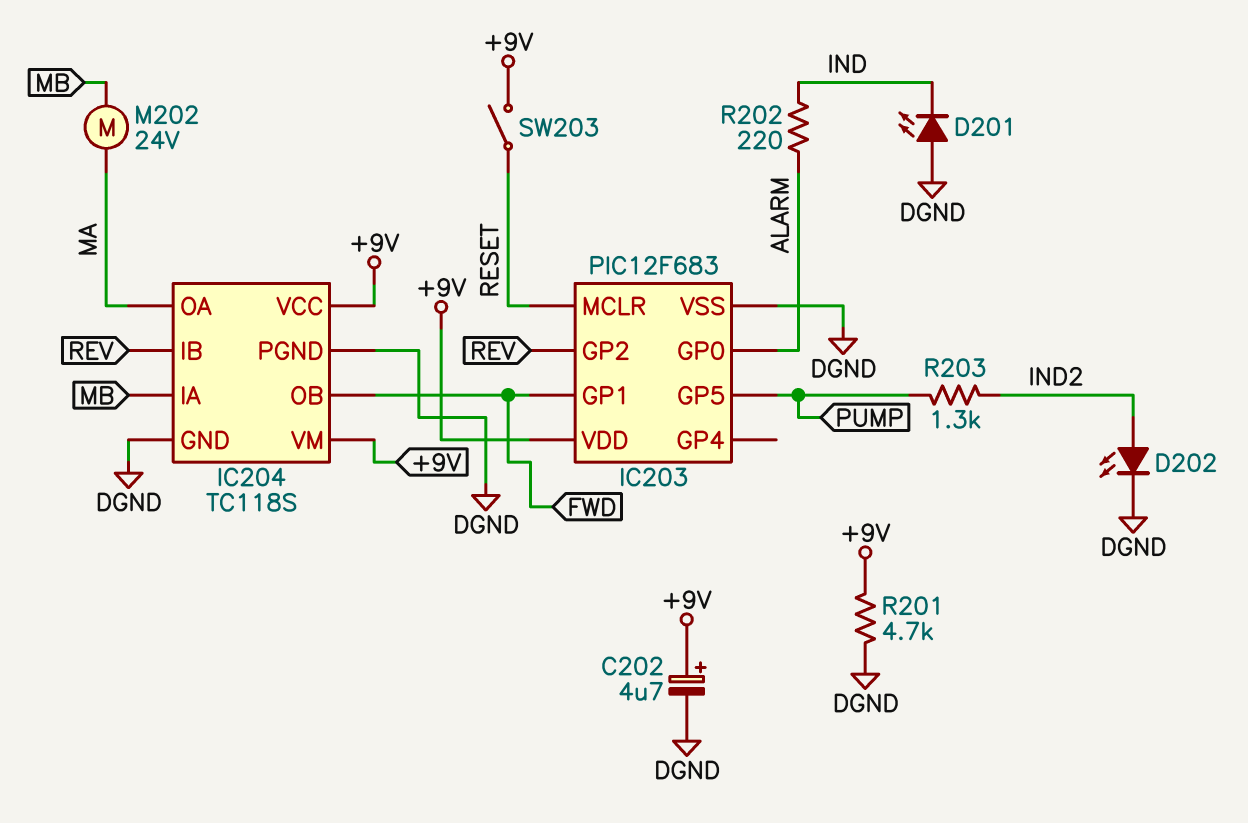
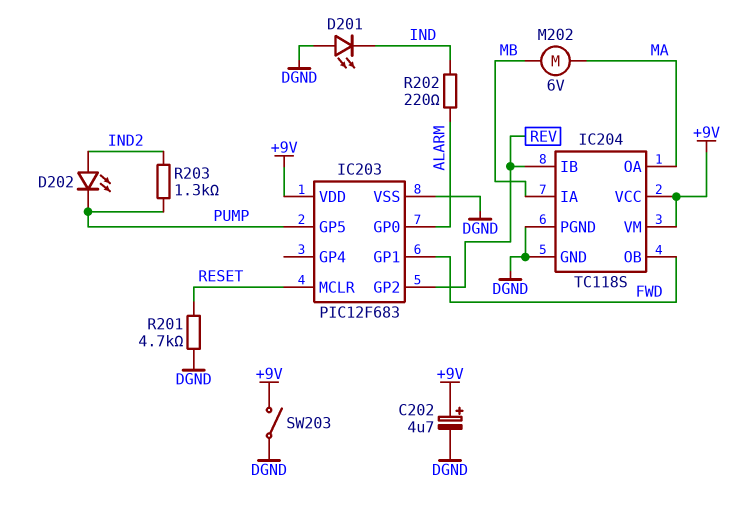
D202: LED (A IND2, K DGND) -> LED (A IND2, K PUMP)
M202: motor 24V (MA, MB) -> motor 6V (MA, MB)
R201: 4.7k (+9V, DGND) -> 4.7k (DGND, RESET)
SW203: switch (+9V, RESET) -> switch (+9V, DGND)

